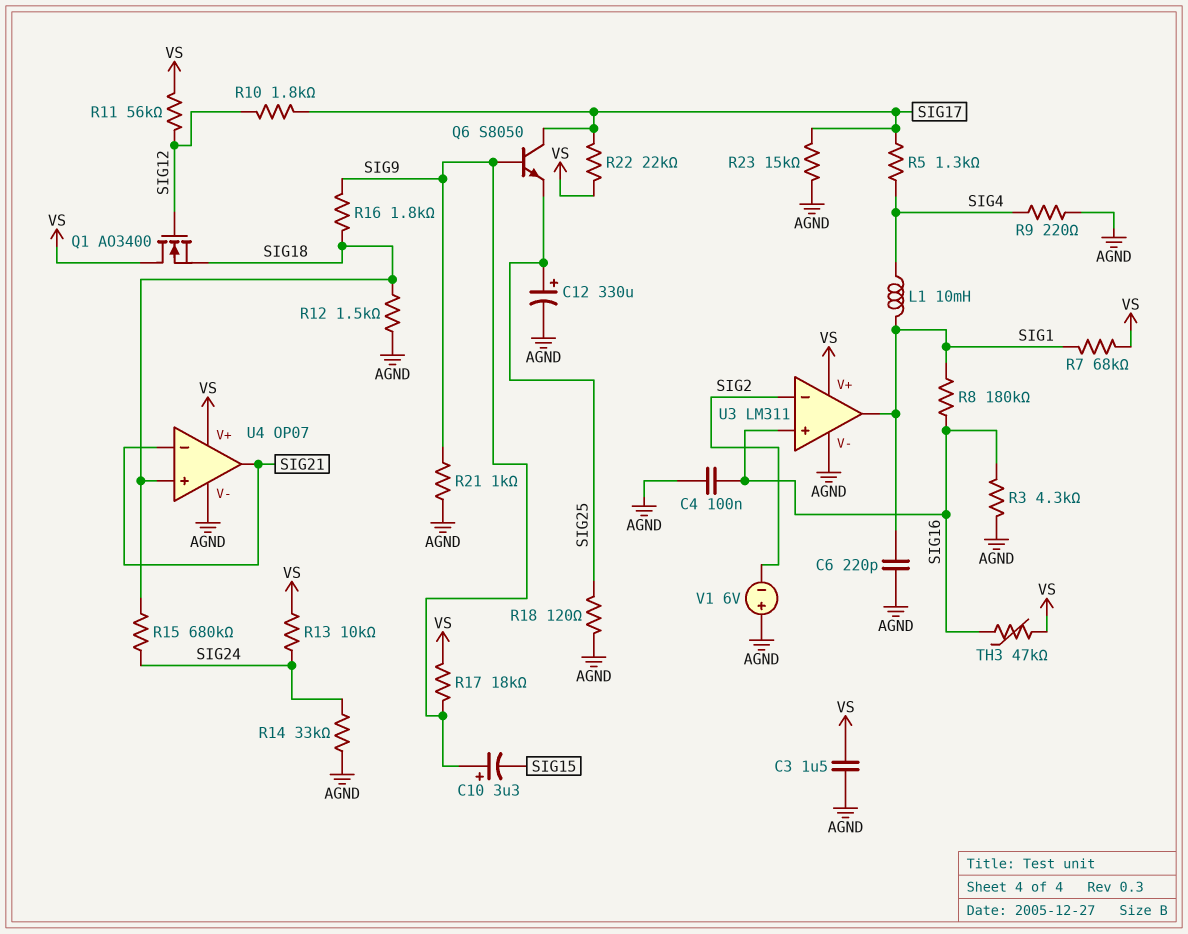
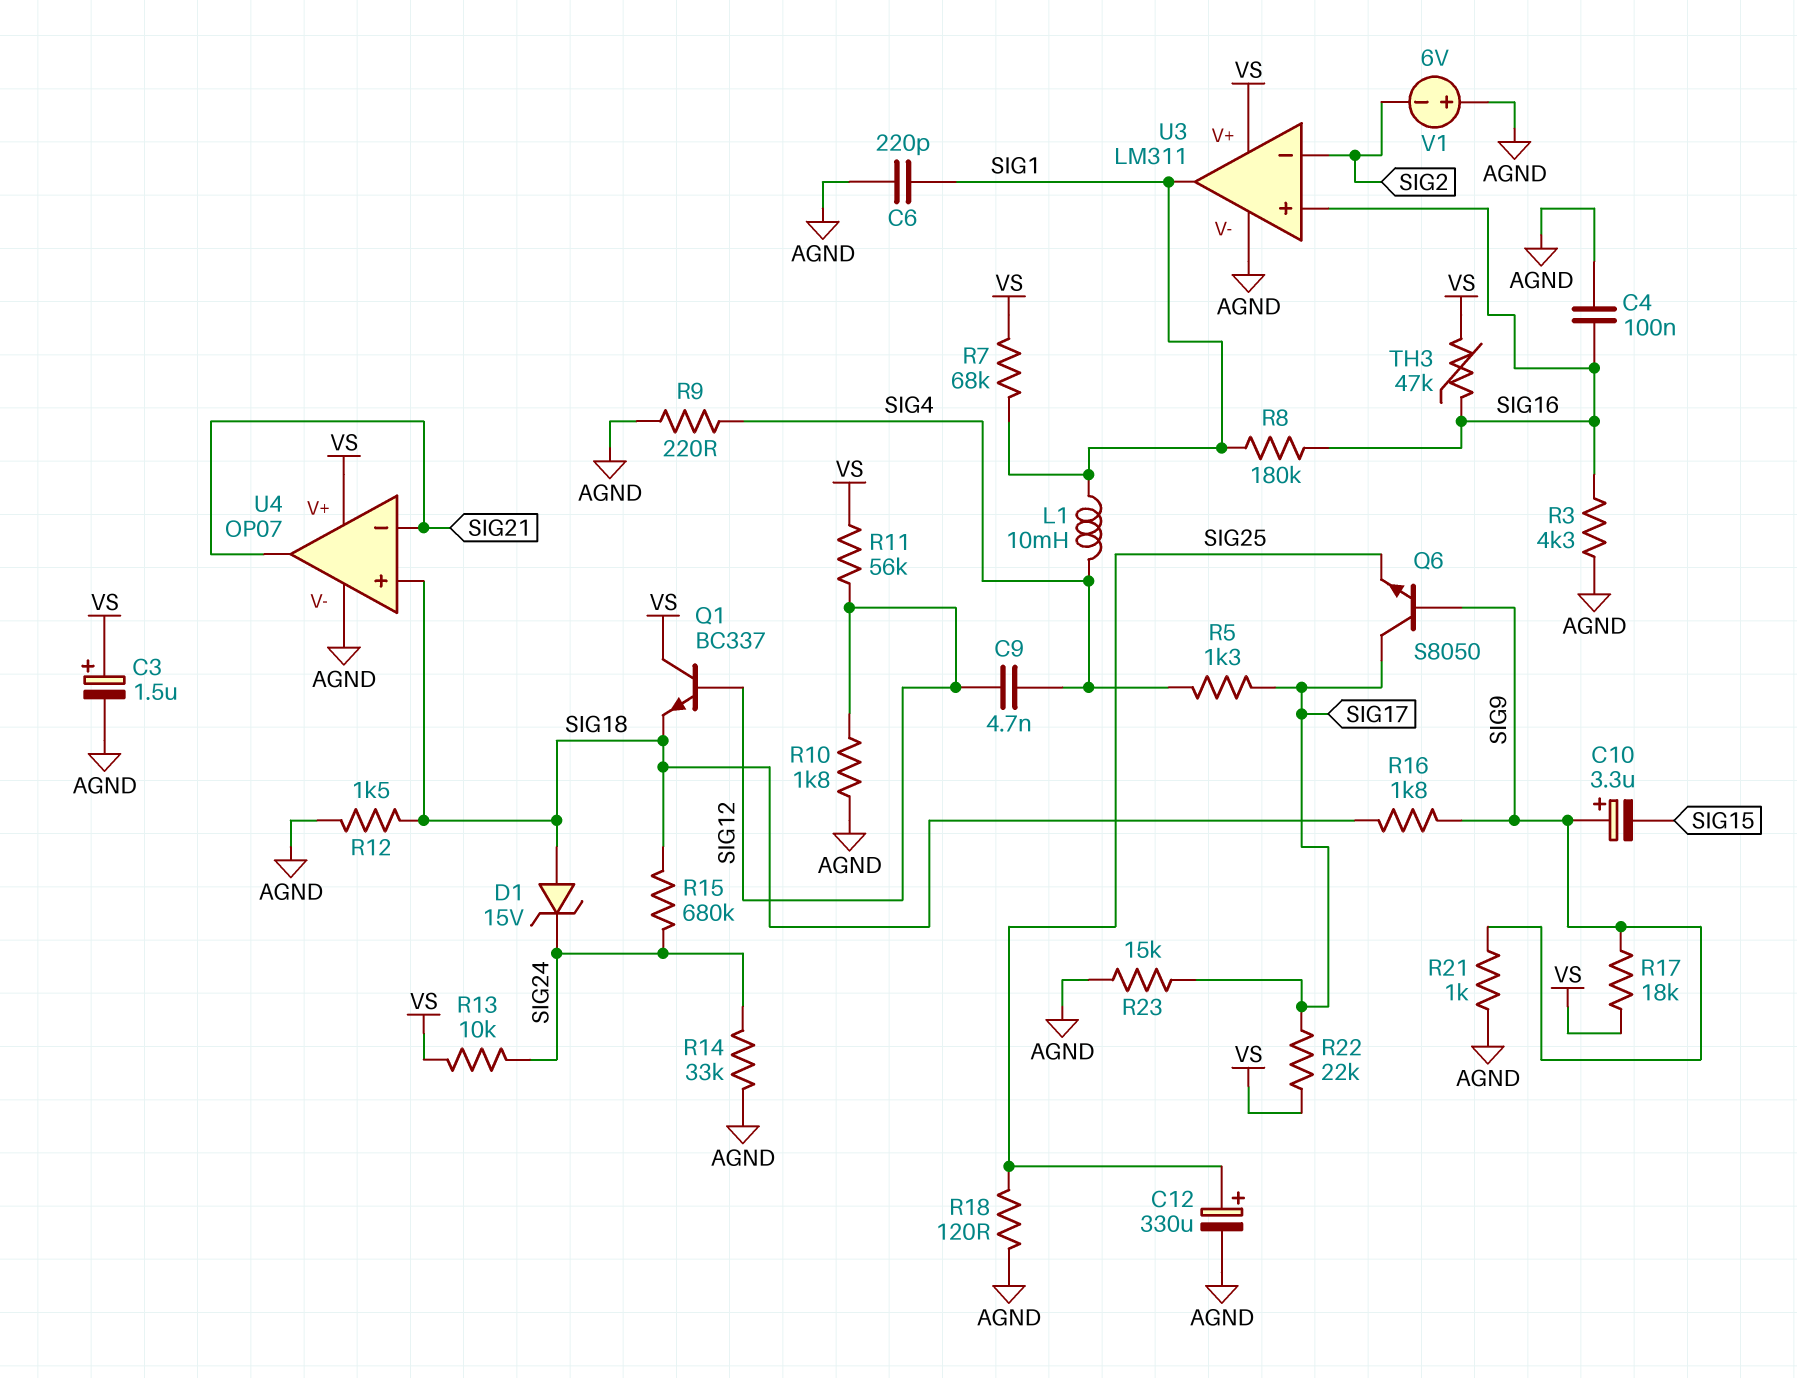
C3: 1.5uF (AGND, VS) -> 1.5uF (plus VS, minus AGND)
C9: none -> 4.7nF (SIG4, SIG12)
D1: none -> zener 15V (A SIG18, K SIG24)
Q1: NMOS AO3400 (G SIG12, D VS, S SIG18) -> NPN BC337 (B SIG12, C VS, E SIG18)
R10: 1.8k (SIG12, SIG17) -> 1.8k (AGND, SIG12)

